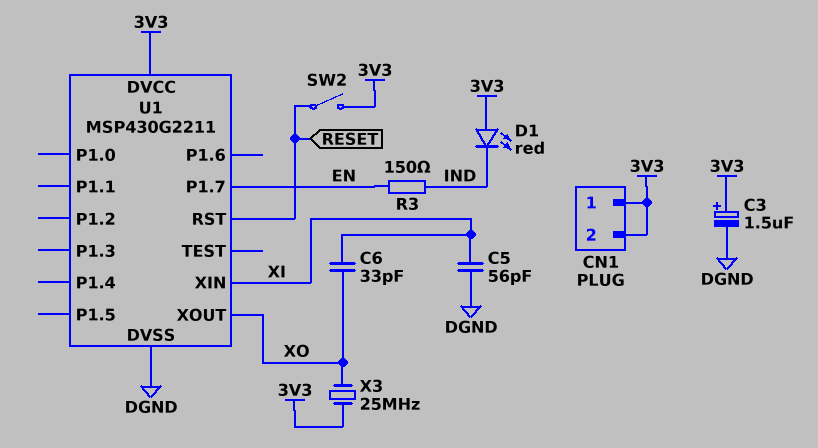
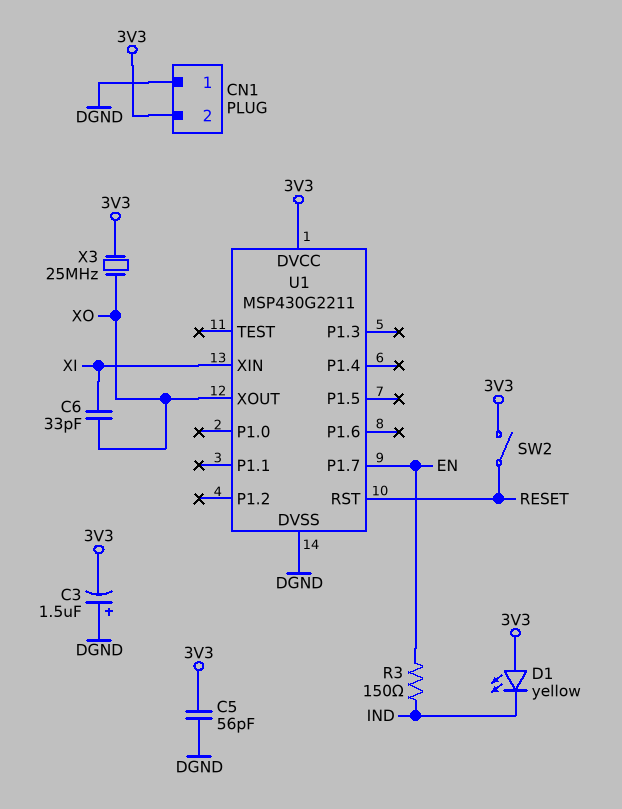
C3: 1.5uF (plus 3V3, minus DGND) -> 1.5uF (plus DGND, minus 3V3)
C5: 56pF (DGND, XI) -> 56pF (3V3, DGND)
CN1 pin 1: 3V3 -> DGND
D1: LED red (A 3V3, K IND) -> LED yellow (A 3V3, K IND)

